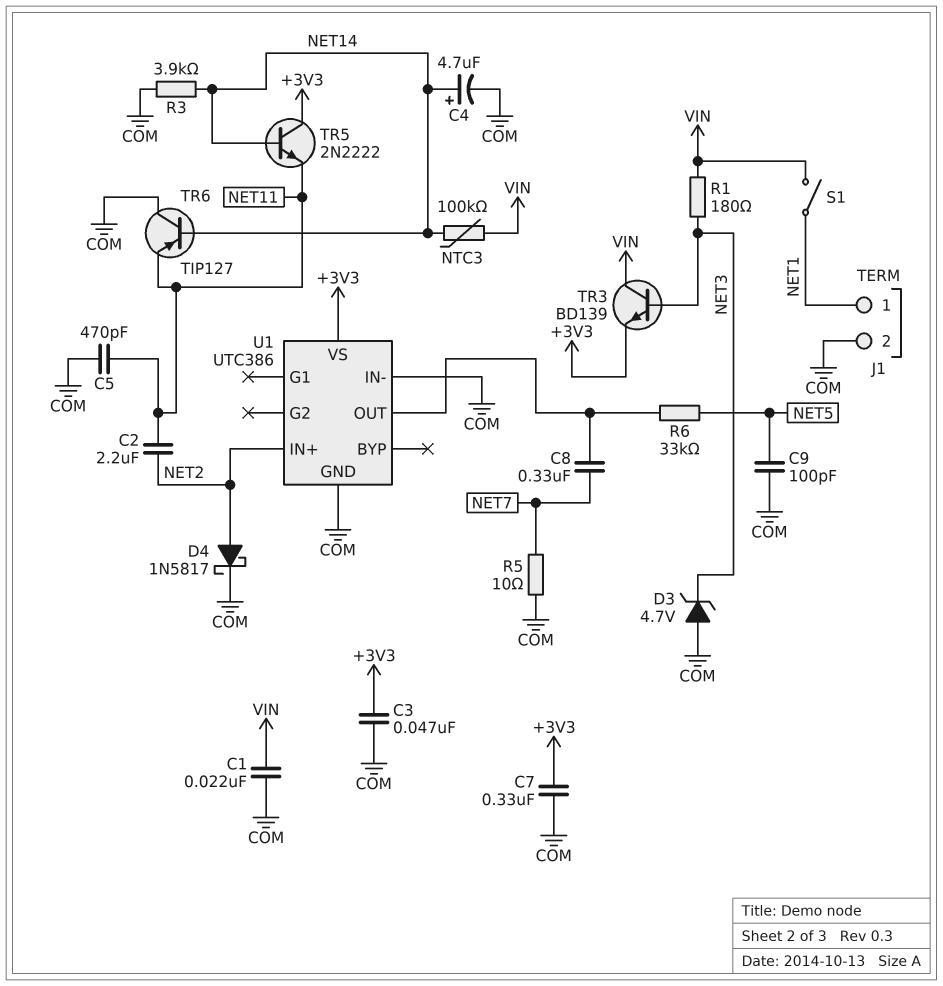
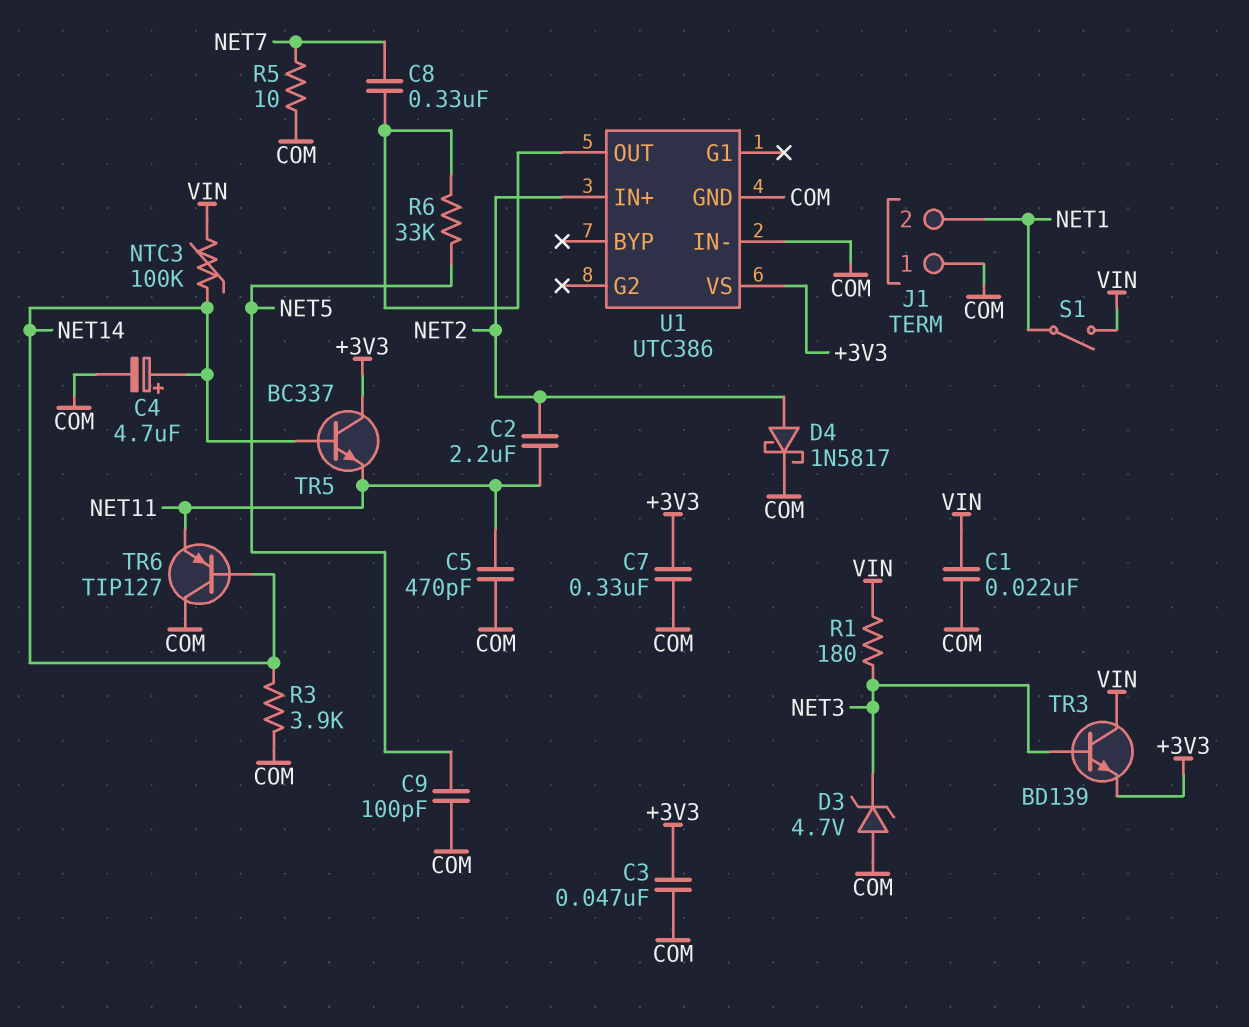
J1 pin 1: NET1 -> COM
J1 pin 2: COM -> NET1
TR5: NPN 2N2222 (B NET14, C +3V3, E NET11) -> NPN BC337 (B NET14, C +3V3, E NET11)

